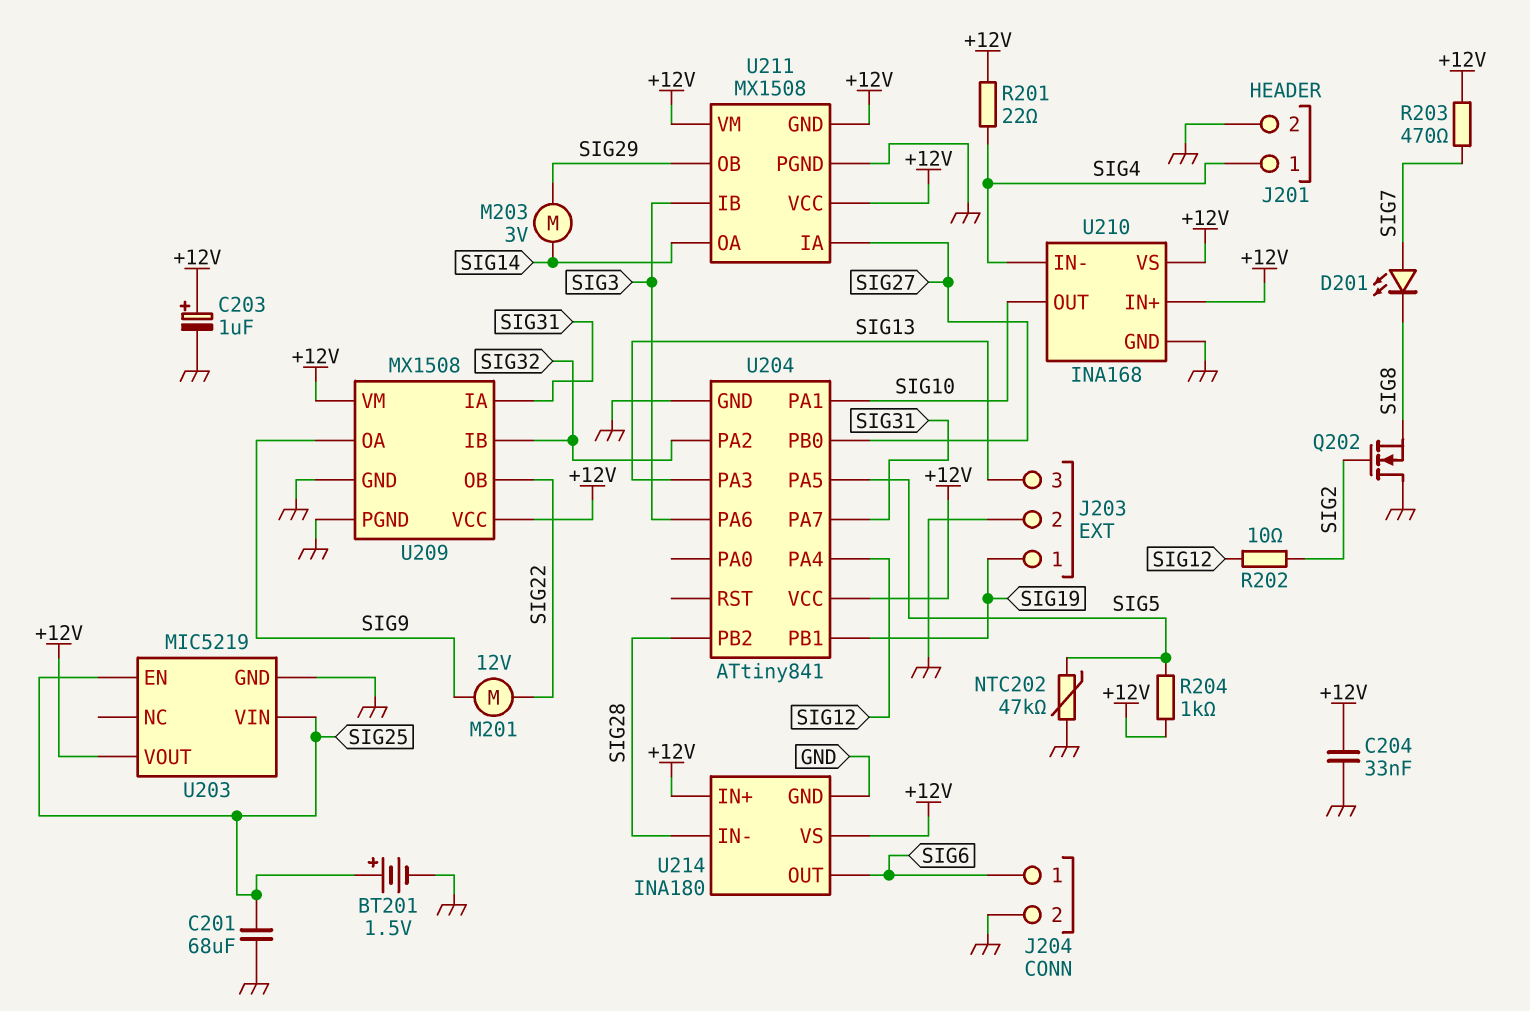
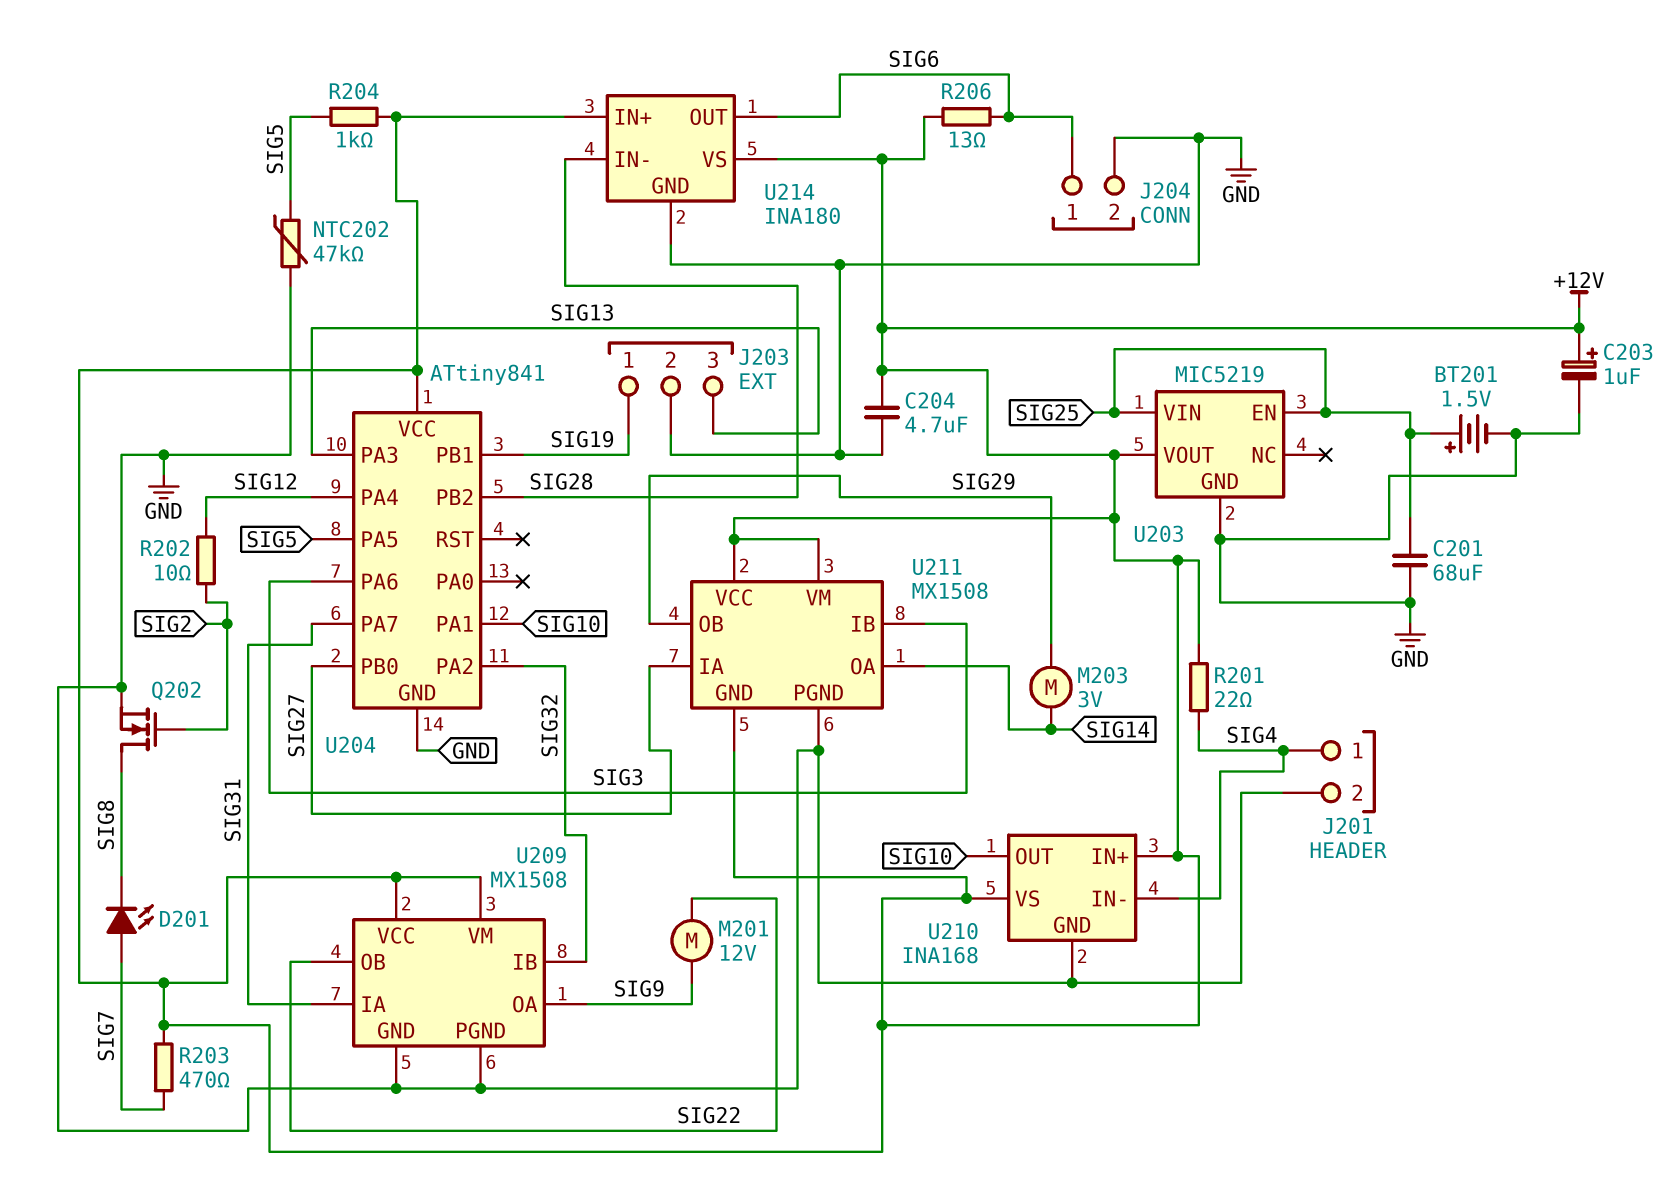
C204: 33nF (+12V, GND) -> 4.7uF (+12V, GND)
Q202: NMOS (G SIG2, D GND, S SIG8) -> NMOS (G SIG2, D SIG8, S GND)
R206: none -> 13 (+12V, SIG6)

